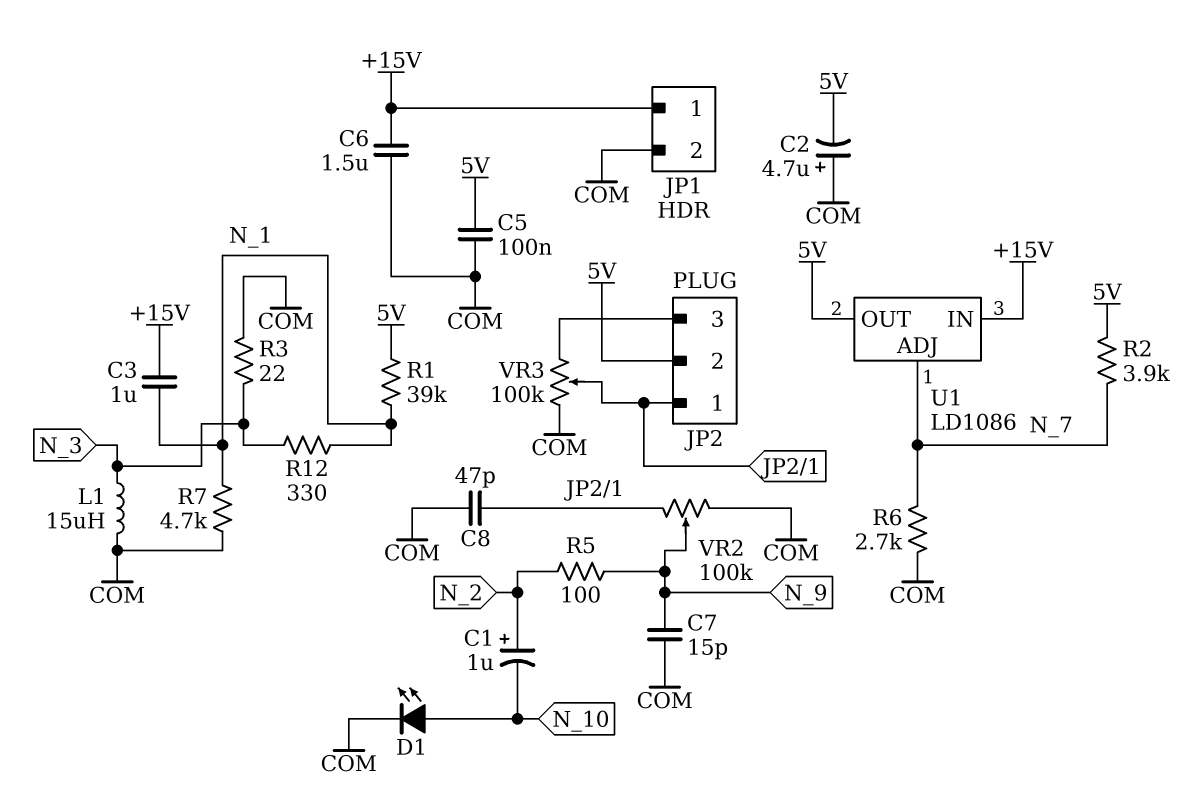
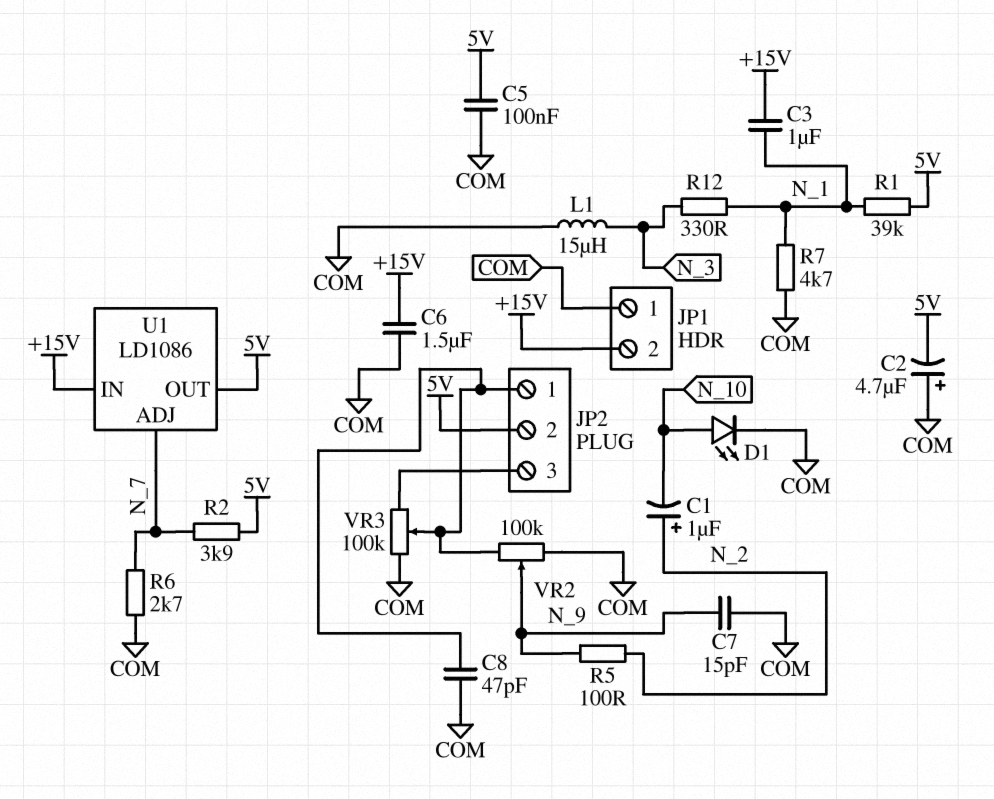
JP1 pin 1: +15V -> COM
JP1 pin 2: COM -> +15V
R3: 22 (COM, N_3) -> none

